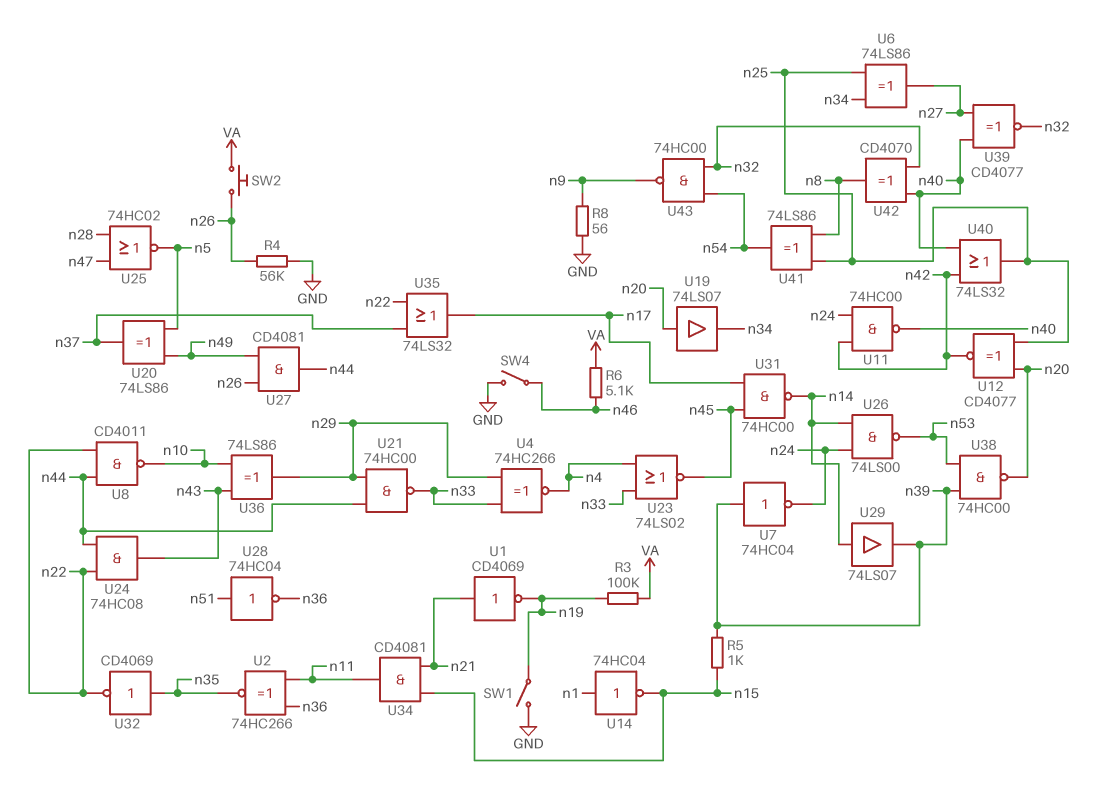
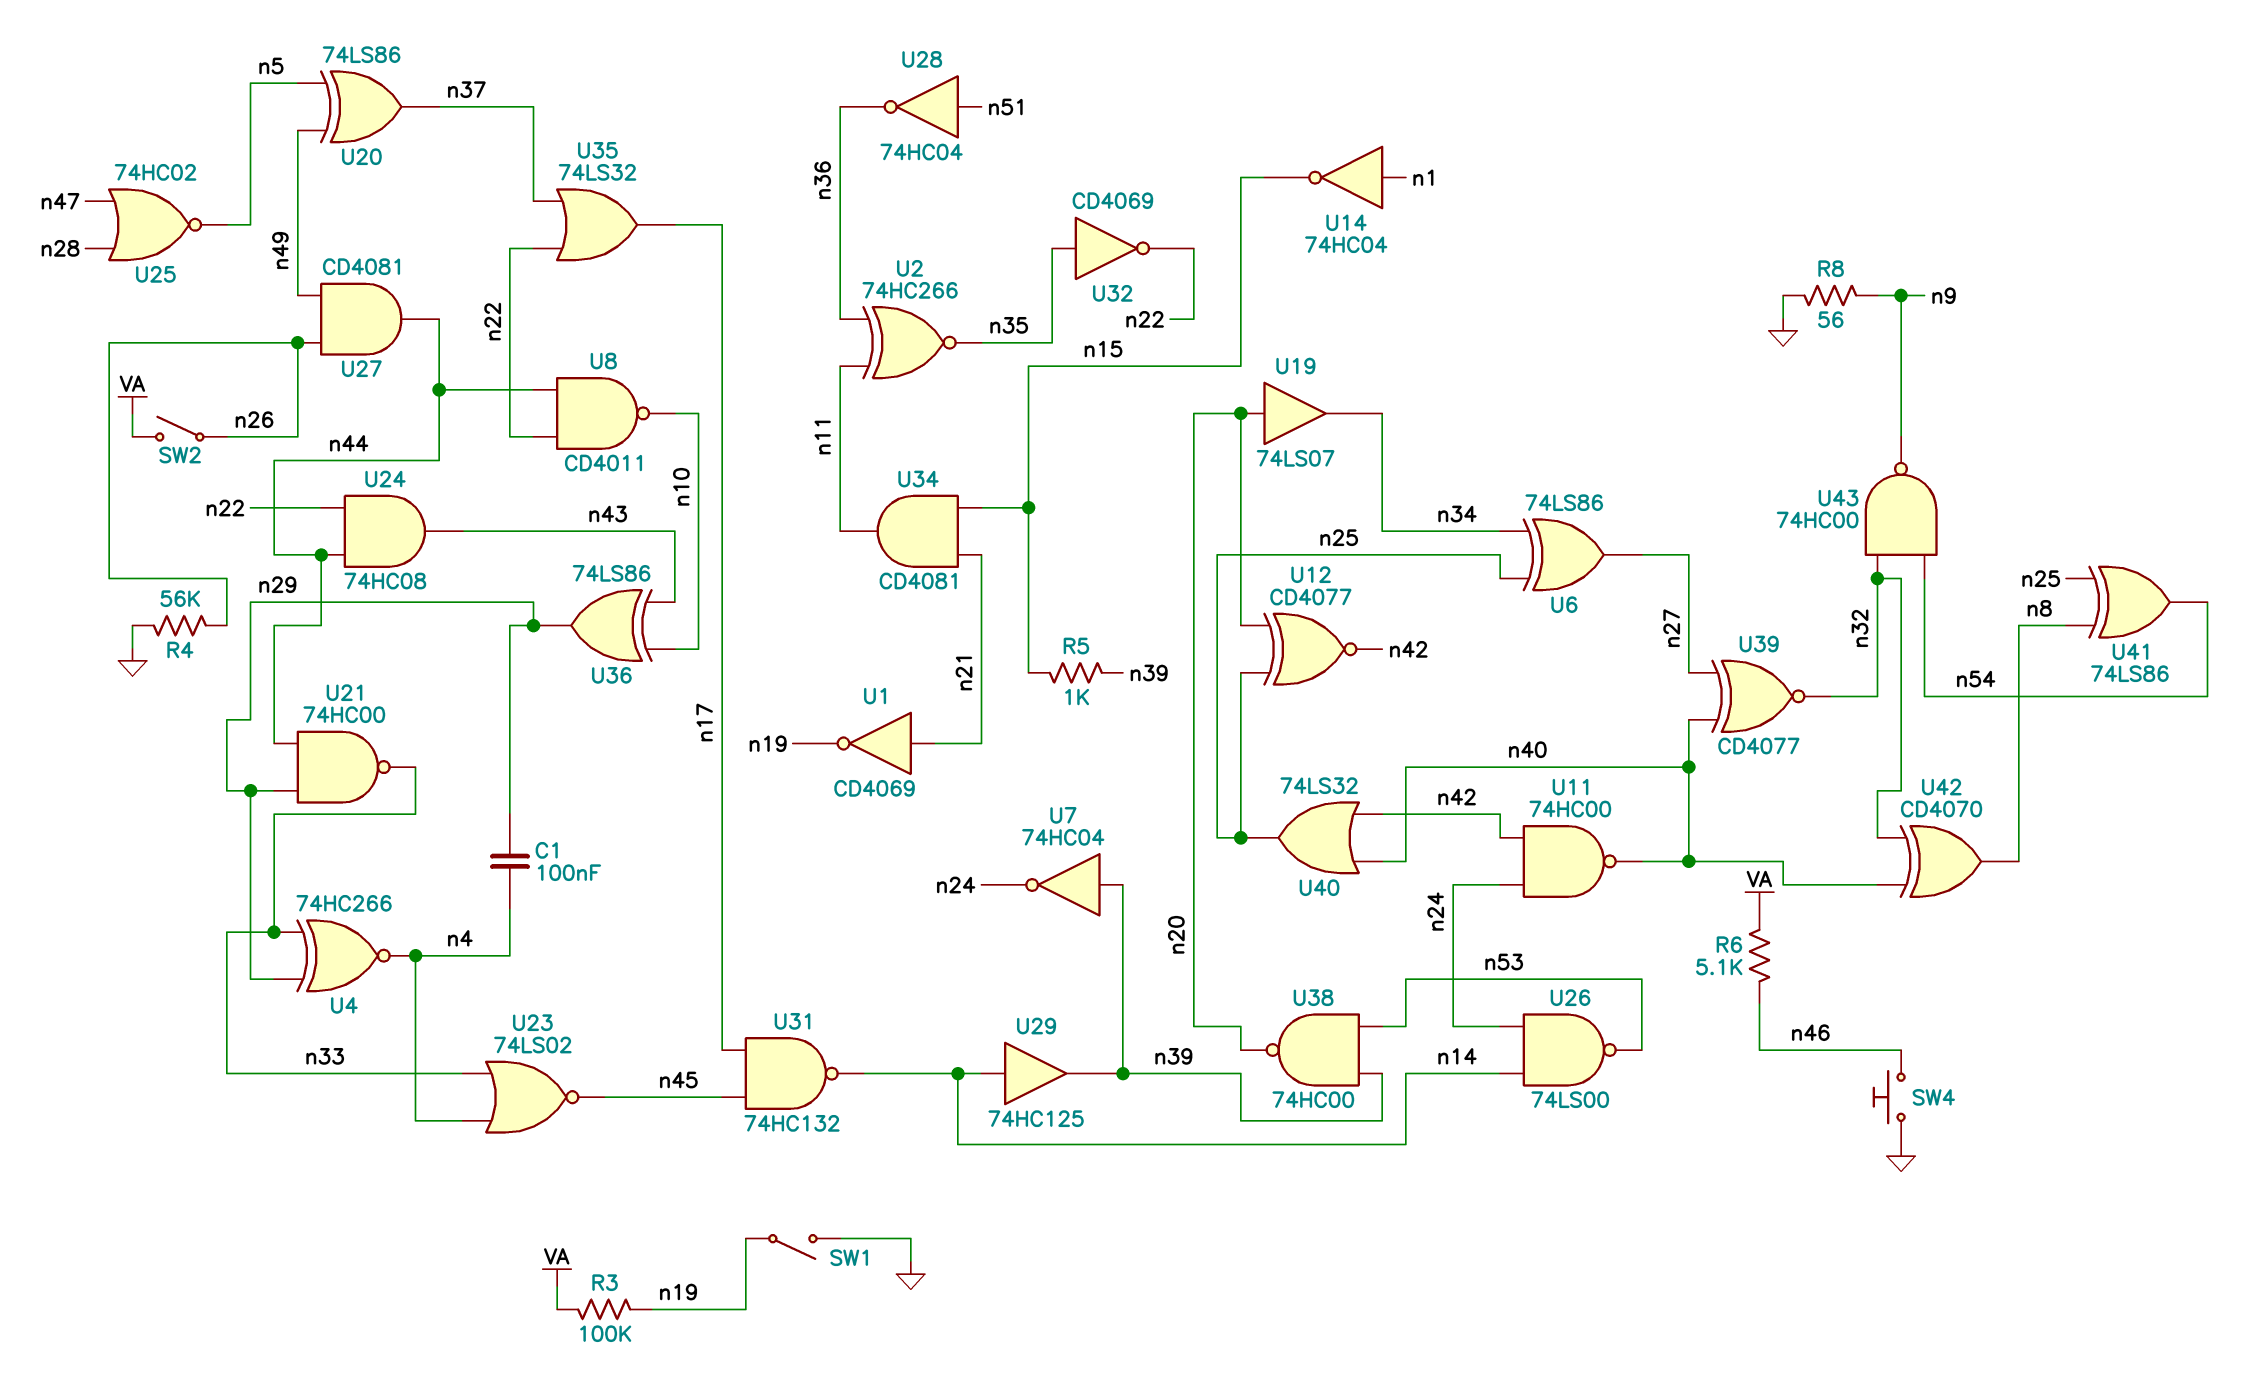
C1: none -> 100nF (n4, n29)
SW2: button (VA, n26) -> switch (VA, n26)
SW4: switch (GND, n46) -> button (GND, n46)
U29: buffer 74LS07 (in n14, out n39) -> buffer 74HC125 (in n14, out n39)
U31: NAND 74HC00 (in n17, in n45, out n14) -> NAND 74HC132 (in n17, in n45, out n14)

